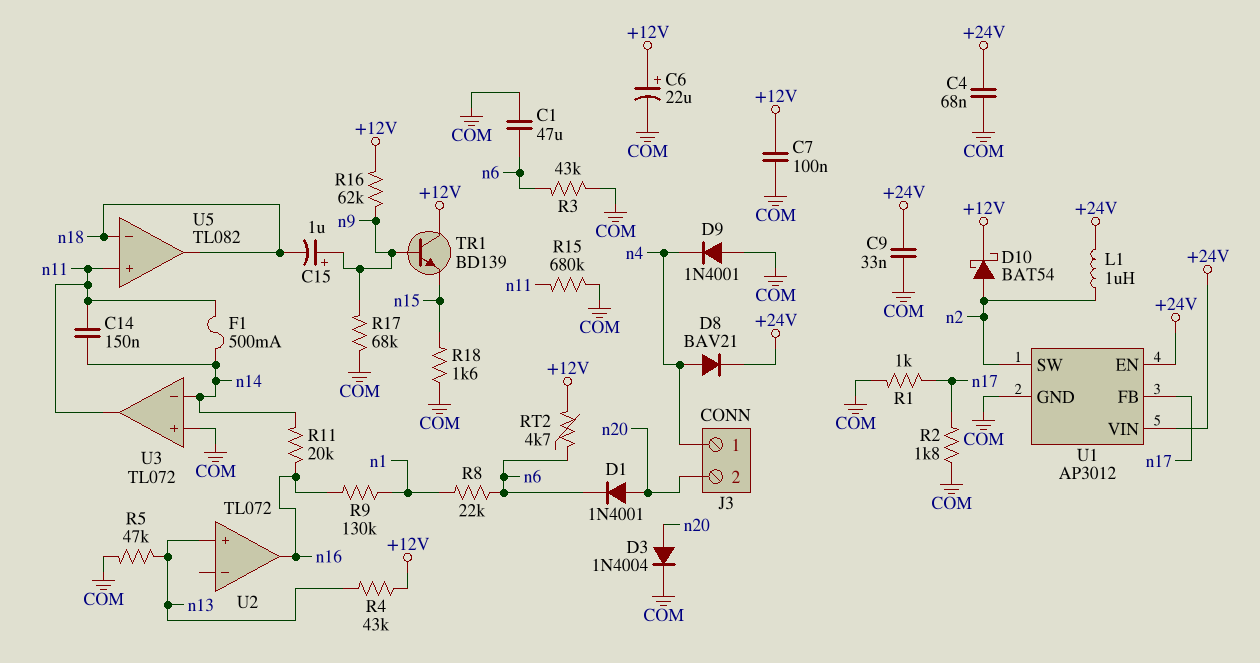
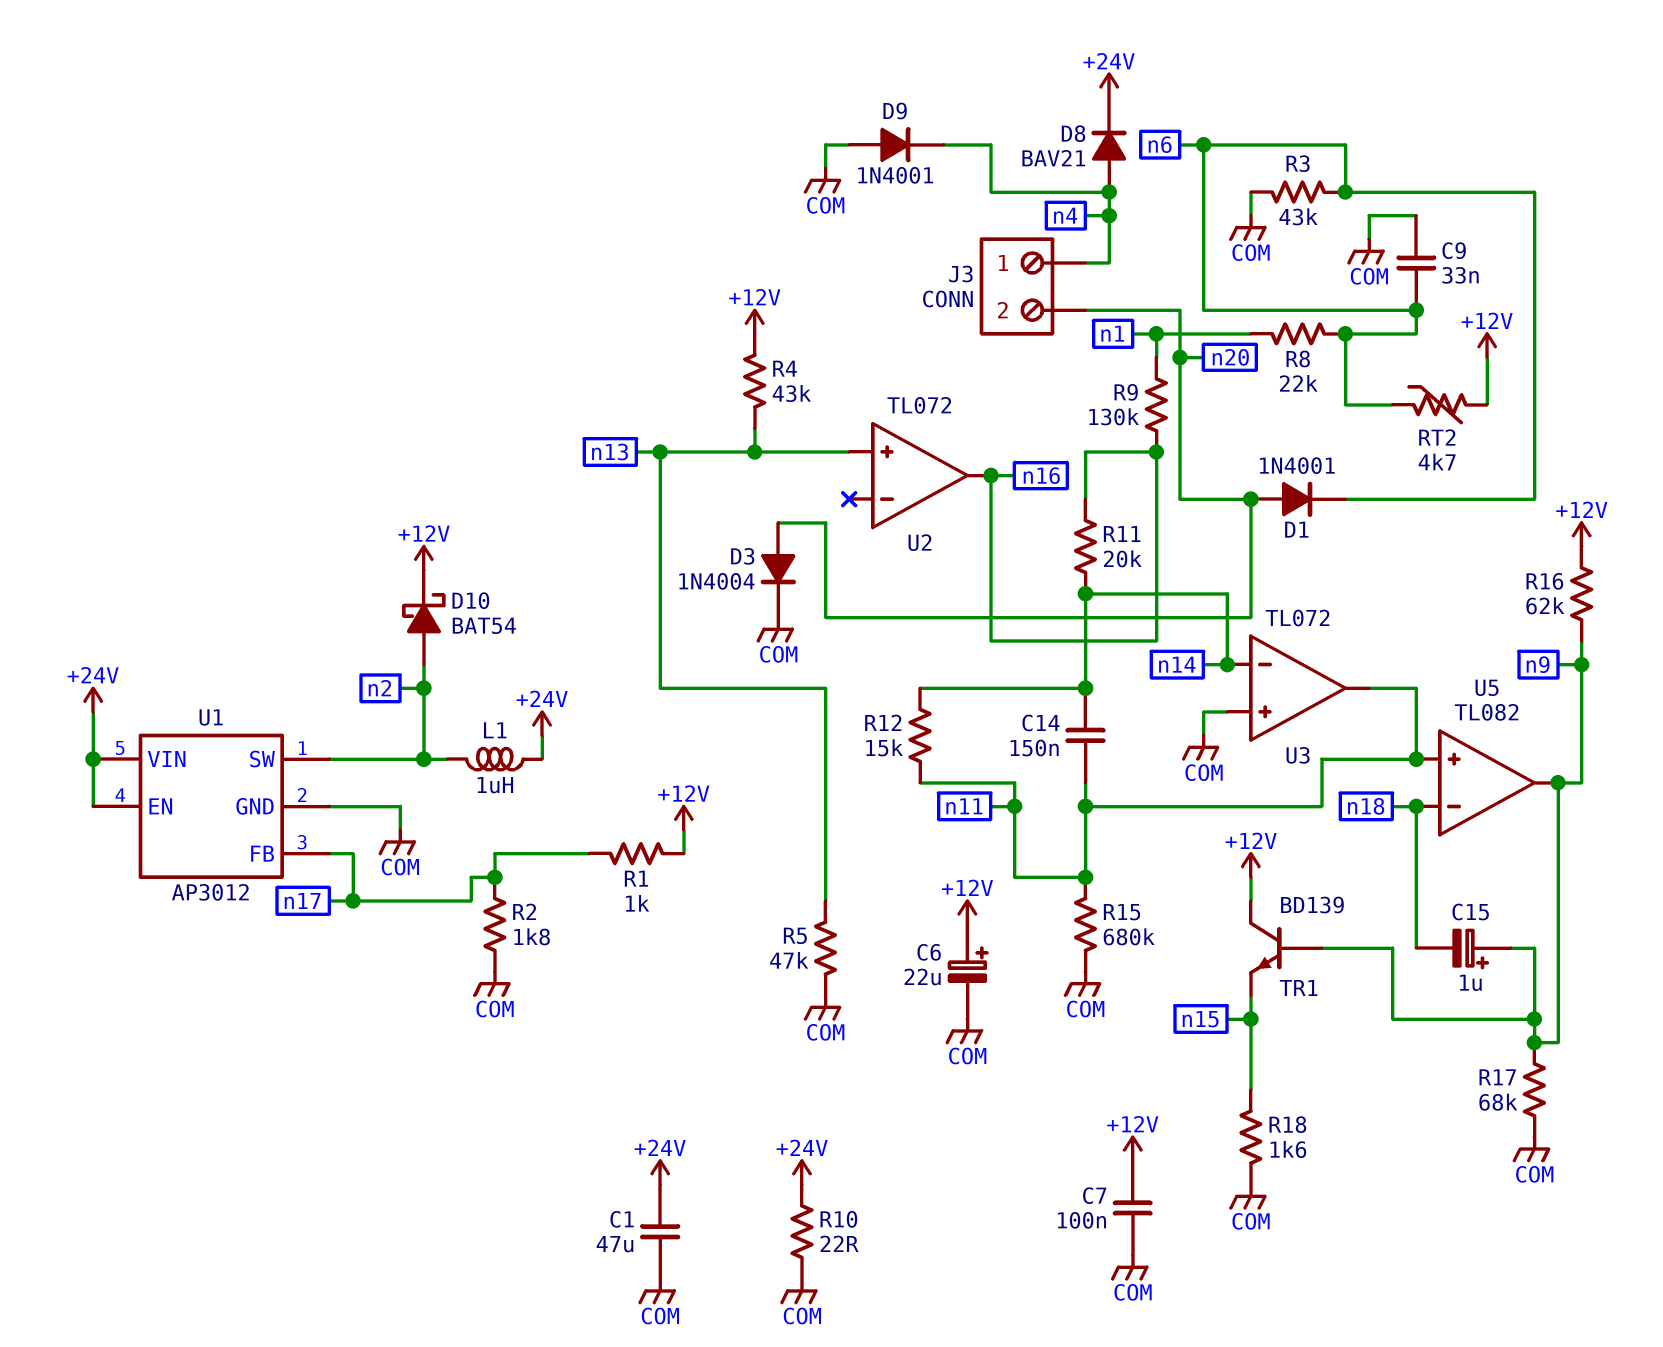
C1: 47uF (COM, n6) -> 47uF (+24V, COM)
C4: 68nF (+24V, COM) -> none
C9: 33nF (+24V, COM) -> 33nF (COM, n6)
F1: 500mA (n11, n14) -> none
R1: 1k (COM, n17) -> 1k (+12V, n17)
R10: none -> 22 (+24V, COM)
R12: none -> 15k (n11, n14)
U5 pin out: n18 -> n9

